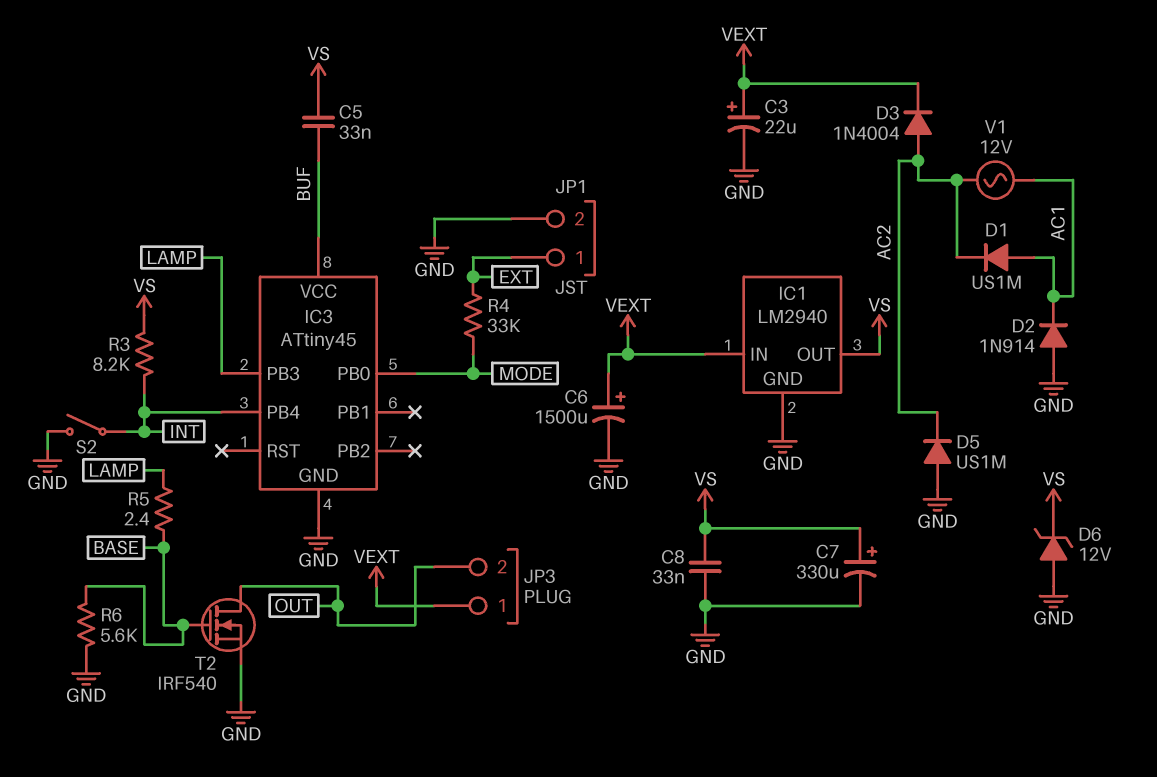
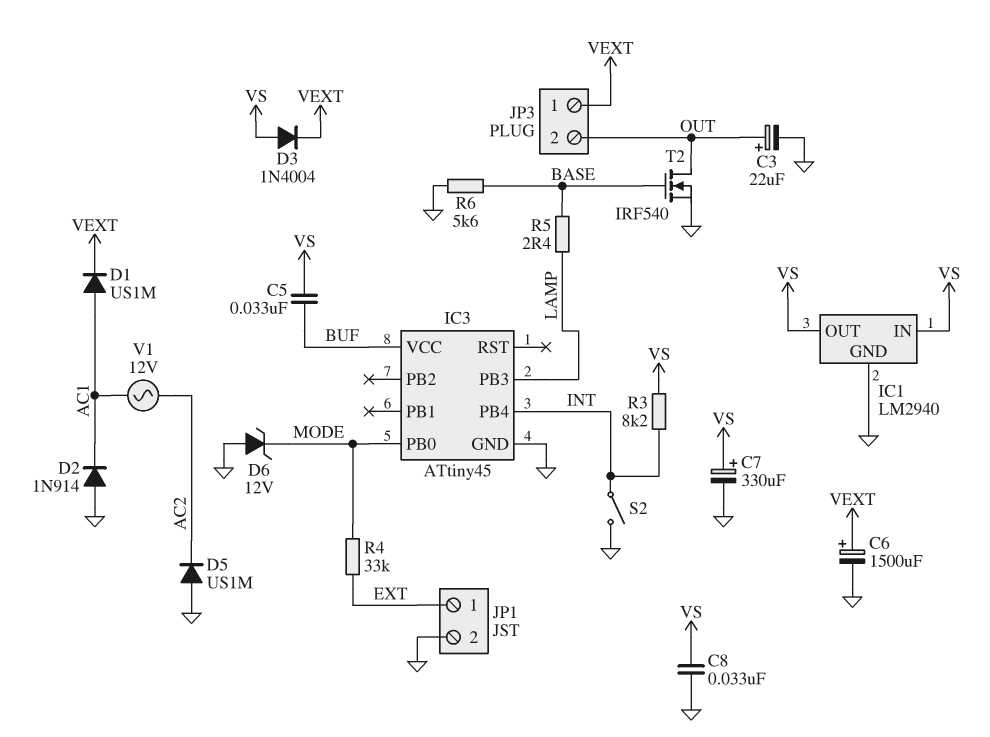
C3: 22uF (plus VEXT, minus GND) -> 22uF (plus OUT, minus GND)
D1: diode US1M (A AC1, K AC2) -> diode US1M (A AC1, K VEXT)
D3: diode 1N4004 (A AC2, K VEXT) -> diode 1N4004 (A VS, K VEXT)
D6: zener 12V (A GND, K VS) -> zener 12V (A GND, K MODE)
IC1 pin IN: VEXT -> VS

